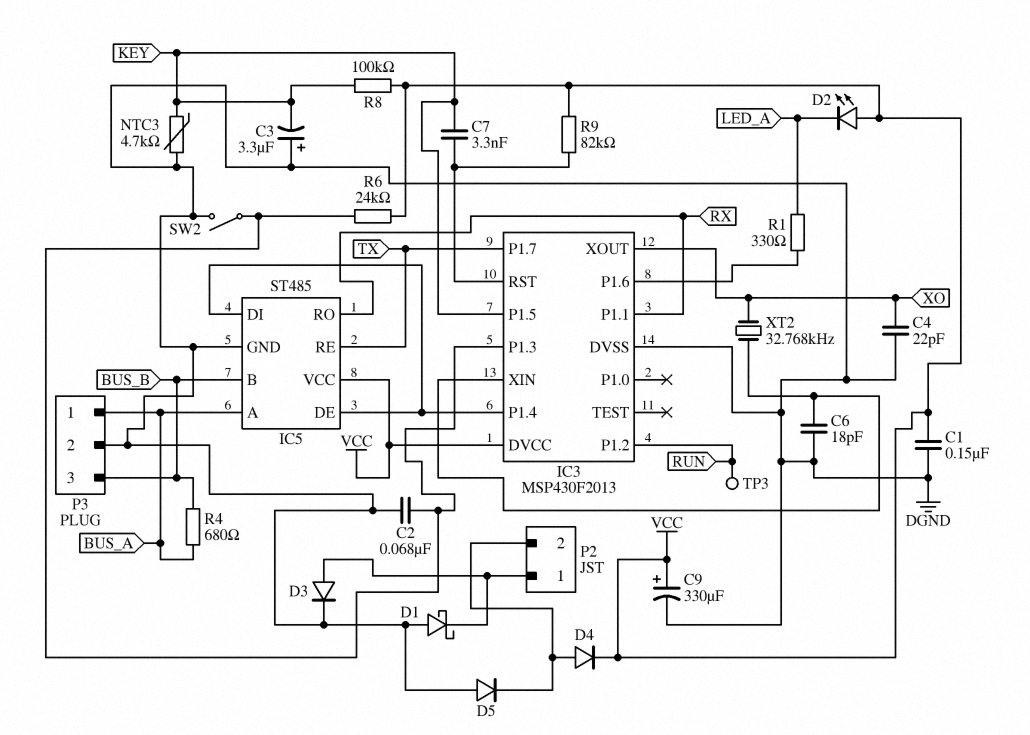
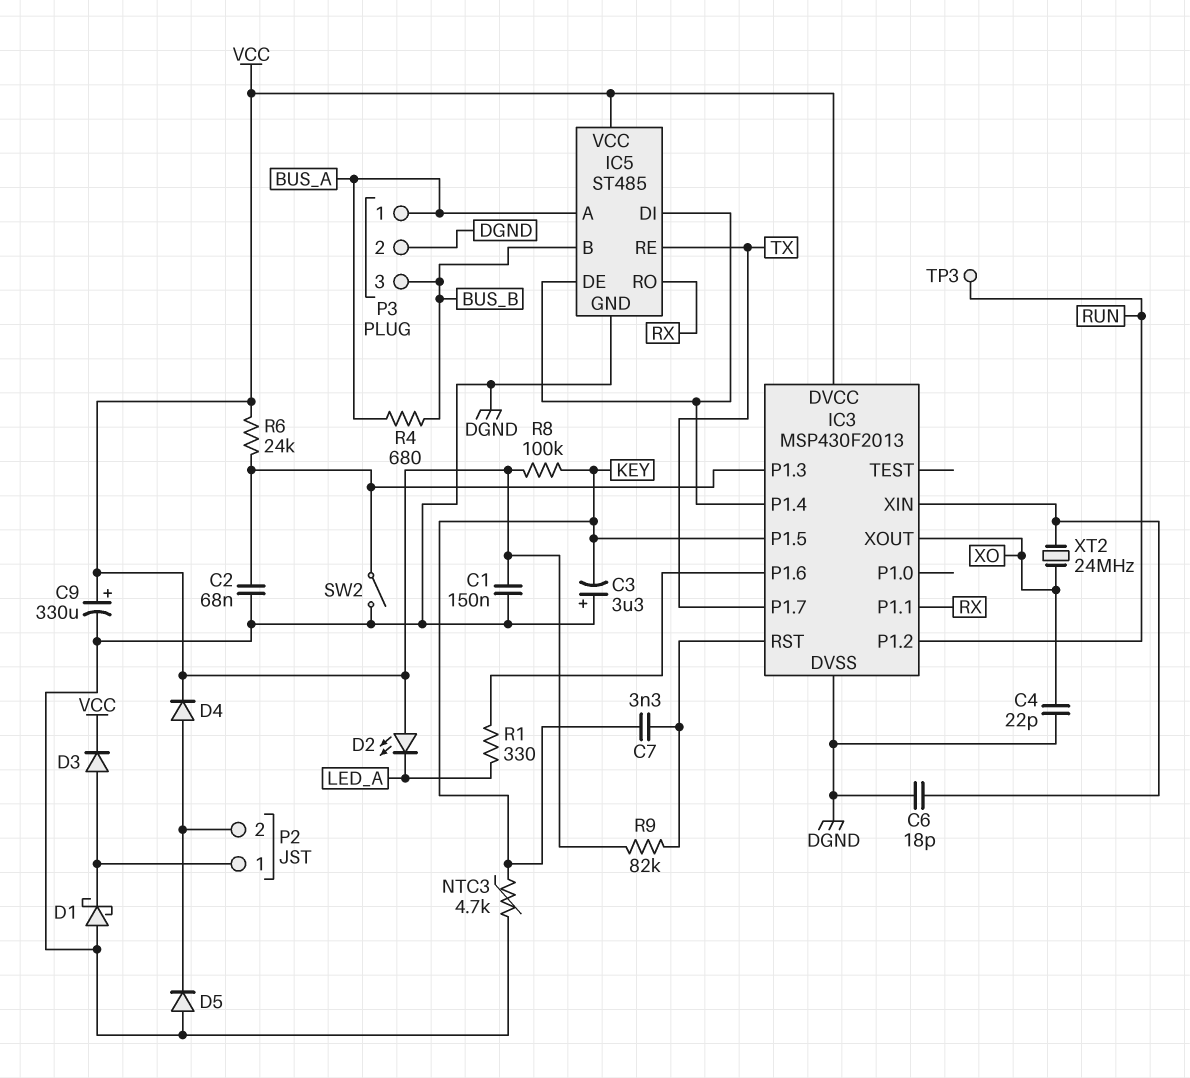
D3: diode (A P2/1, K DGND) -> diode (A P2/1, K VCC)
XT2: 32.768kHz (IC3/XIN, XO) -> 24MHz (IC3/XIN, XO)

